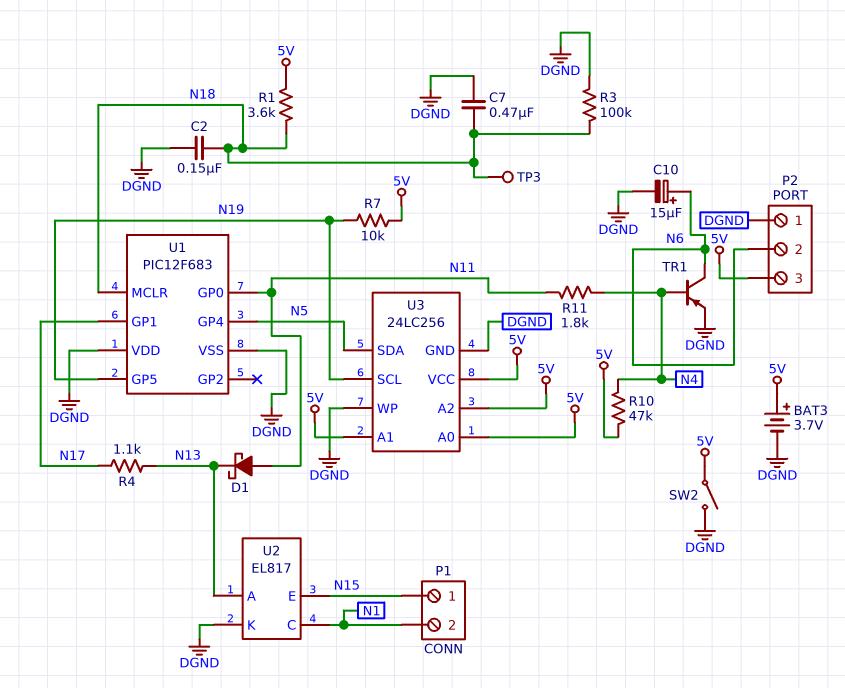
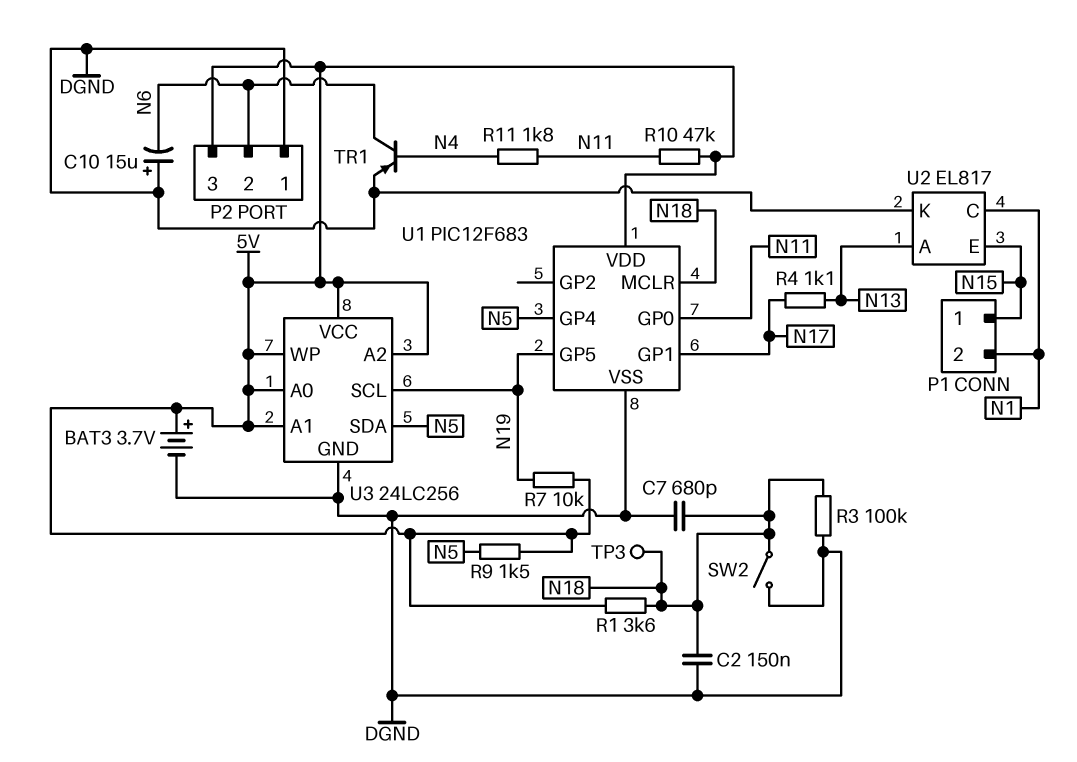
C7: 470nF (DGND, N18) -> 680pF (DGND, N18)
C10: 15uF (plus N6, minus DGND) -> 15uF (plus DGND, minus N6)
D1: schottky (A N11, K N13) -> none
R9: none -> 1.5k (5V, N5)
R10: 47k (5V, N4) -> 47k (5V, N11)
SW2: switch (5V, DGND) -> switch (DGND, N18)
U1 pin VDD: DGND -> 5V
U3 pin WP: DGND -> 5V

